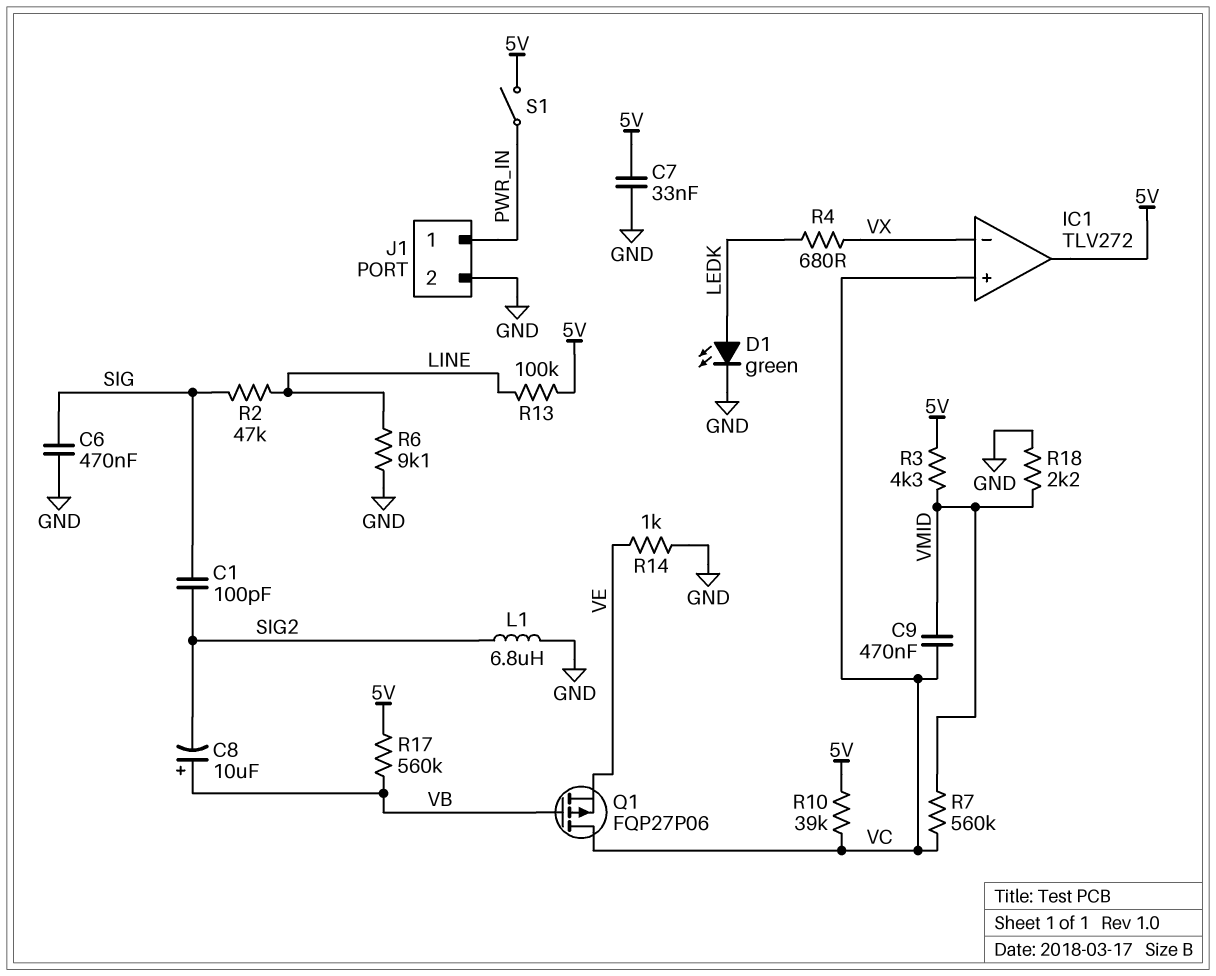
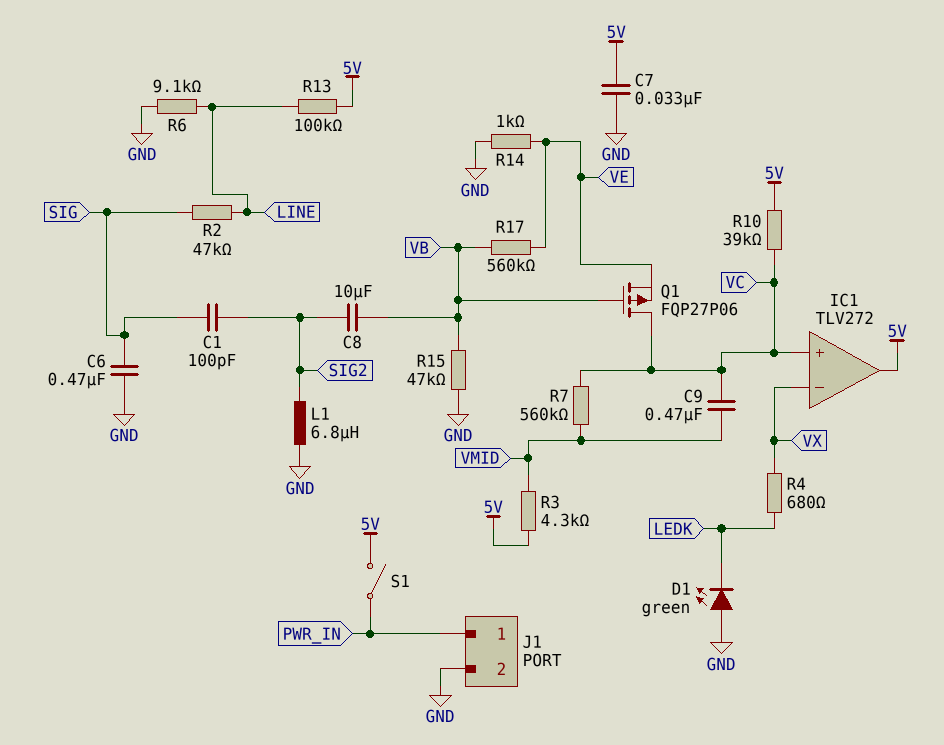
C8: 10uF (plus VB, minus SIG2) -> 10uF (SIG2, VB)
D1: LED green (A LEDK, K GND) -> LED green (A GND, K LEDK)
R15: none -> 47k (GND, VB)
R17: 560k (5V, VB) -> 560k (VB, VE)
R18: 2.2k (GND, VMID) -> none

